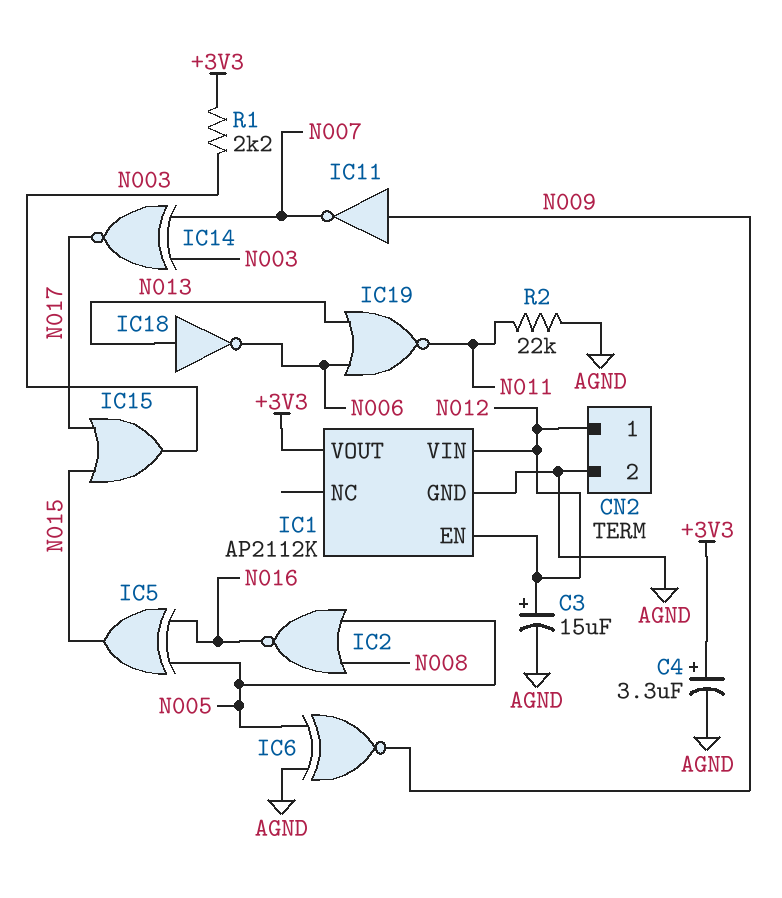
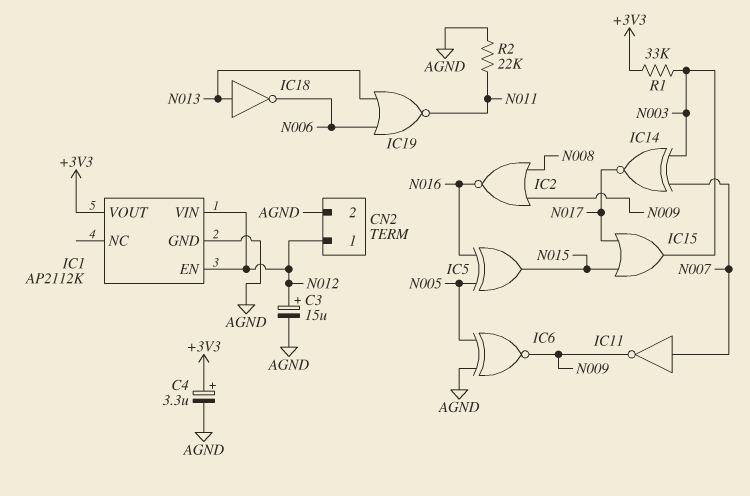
IC2: NOR (in N005, in N008, out N016) -> NOR (in N008, in N009, out N016)
IC11: NOT (in N009, out N007) -> NOT (in N007, out N009)
R1: 2.2k (+3V3, N003) -> 33k (+3V3, N003)

